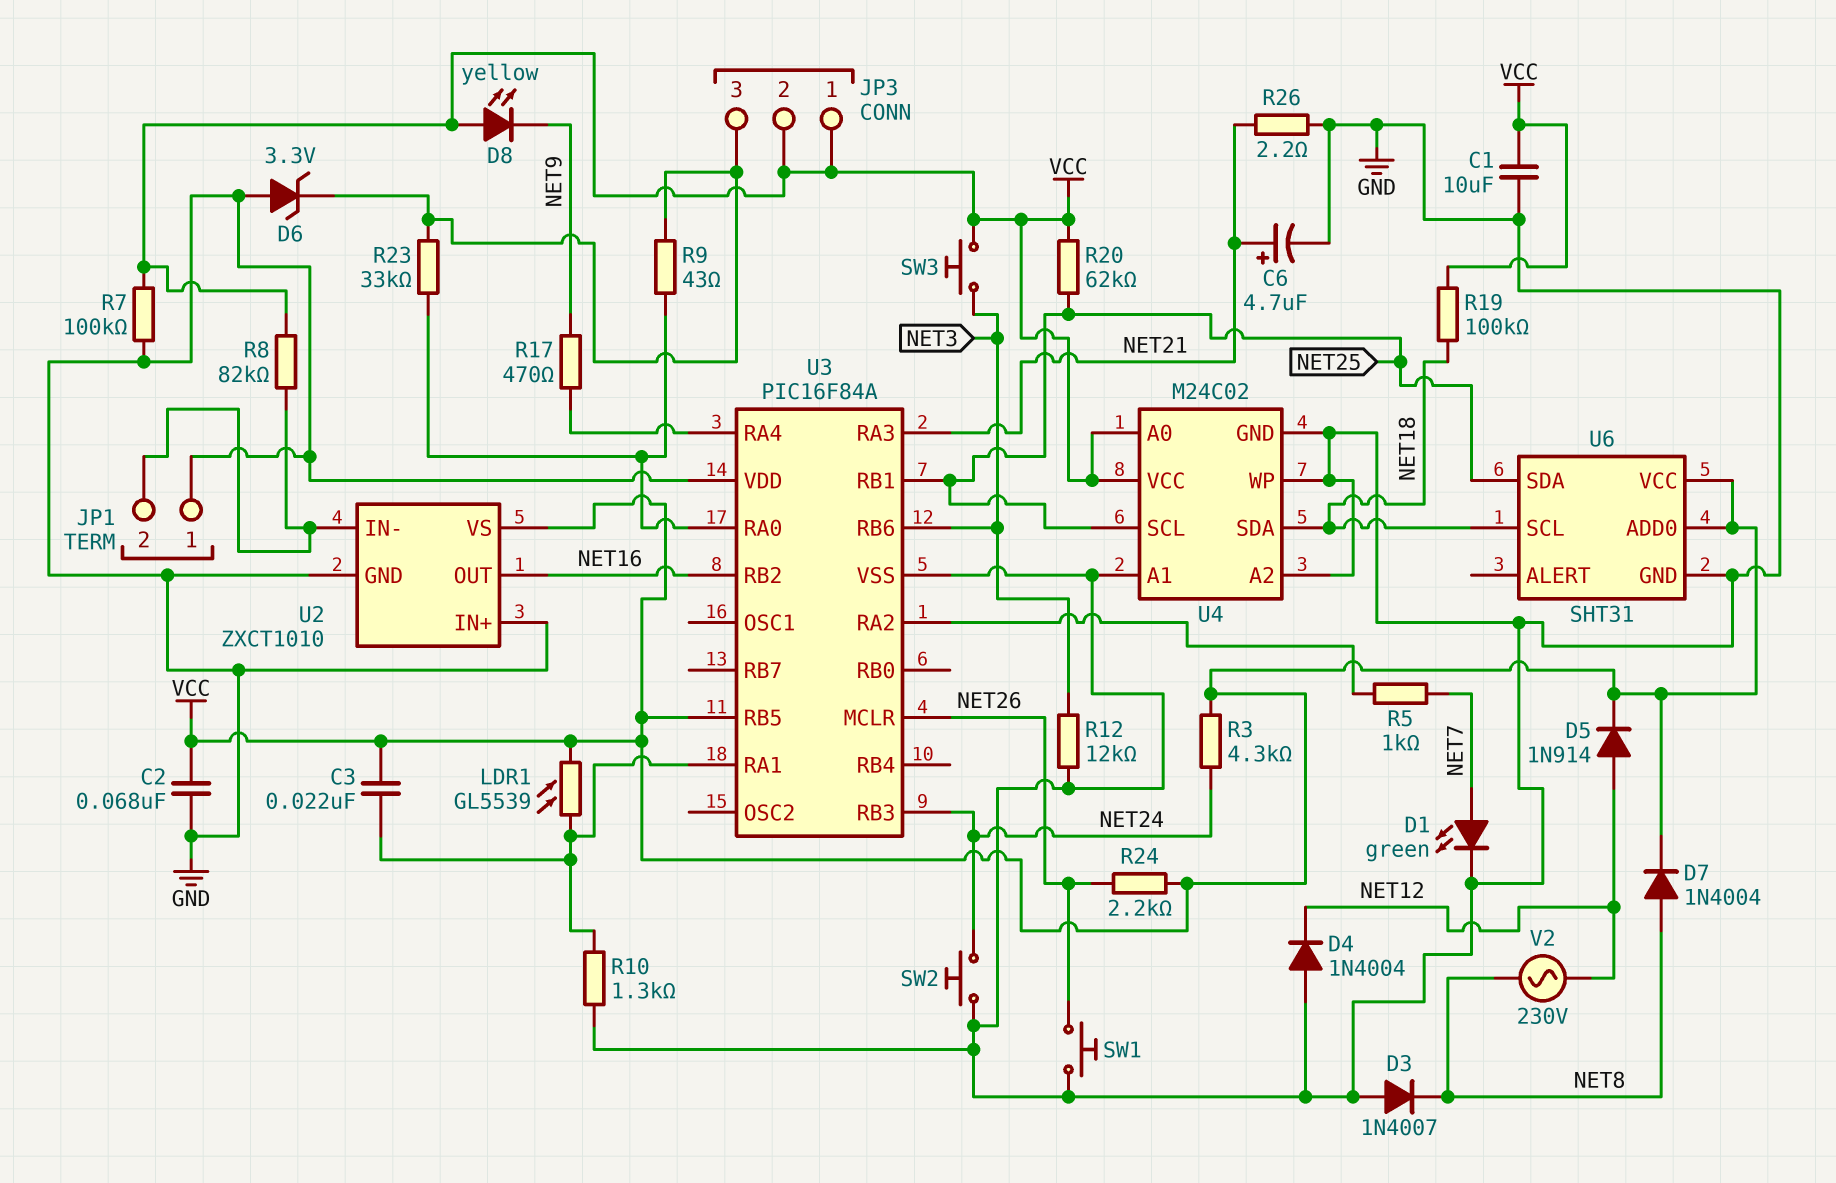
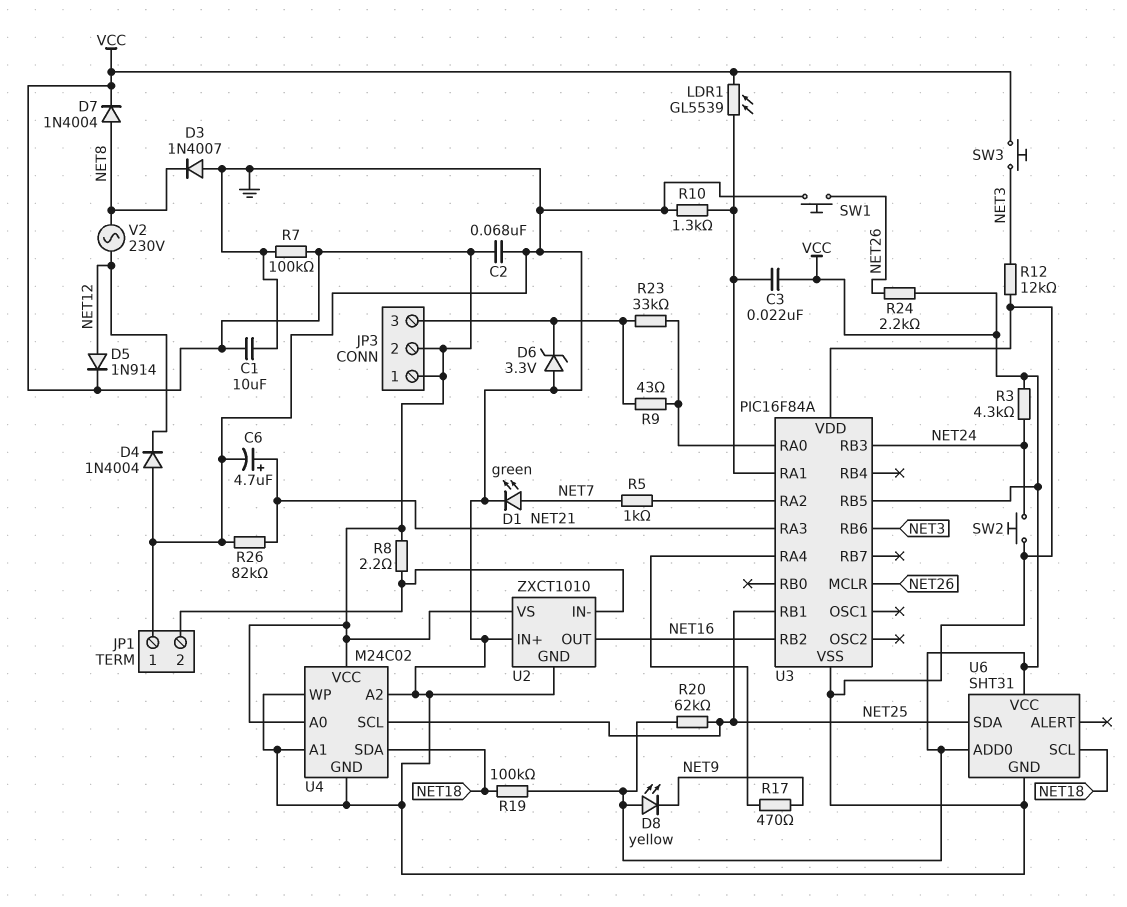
R8: 82k (JP1/2, VCC) -> 2.2 (JP1/2, VCC)
R26: 2.2 (GND, NET21) -> 82k (GND, NET21)

